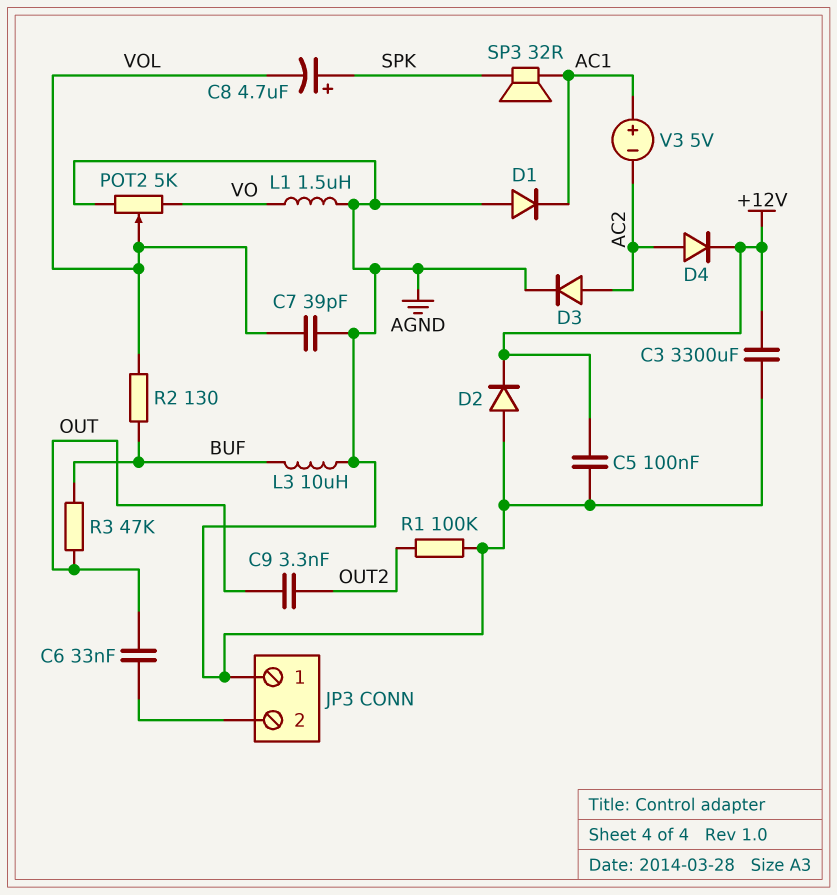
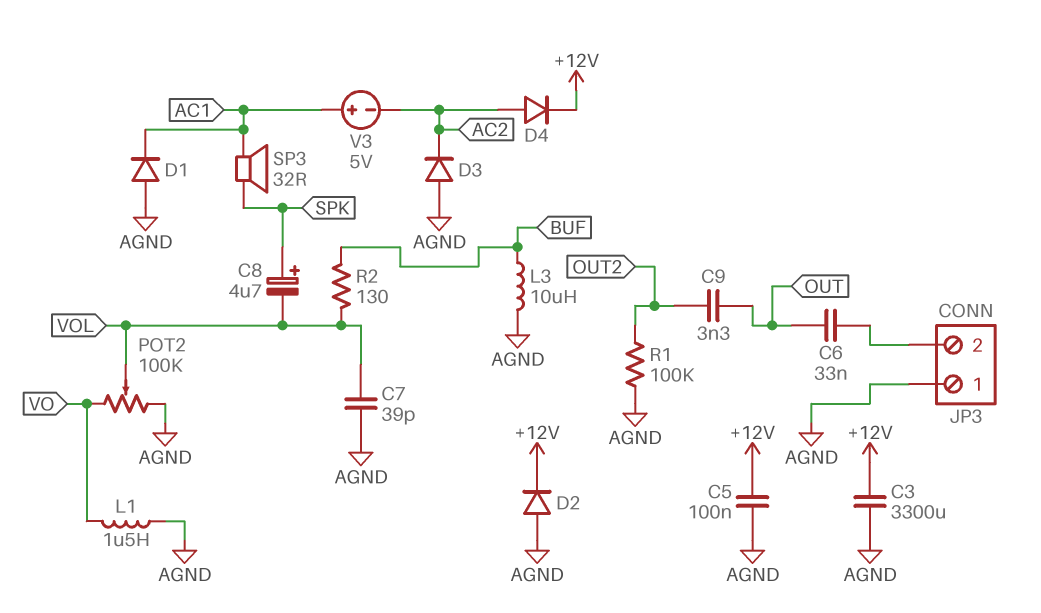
D3: diode (A AC2, K AGND) -> diode (A AGND, K AC2)
POT2: 5k (AGND, VO, wiper VOL) -> 100k (AGND, VO, wiper VOL)
R3: 47k (BUF, OUT) -> none

